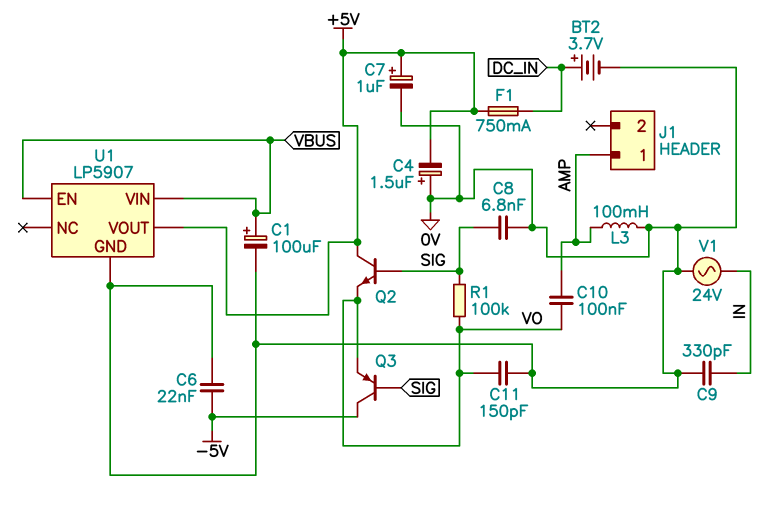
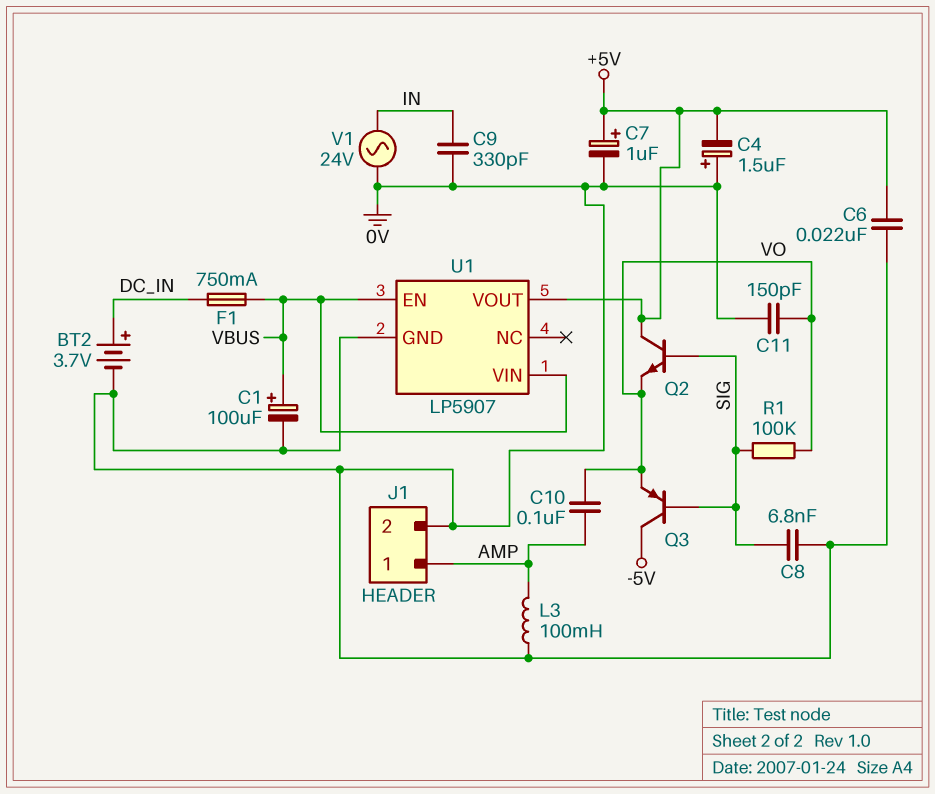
C6: 22nF (-5V, 0V) -> 22nF (+5V, 0V)
F1: 750mA (+5V, DC_IN) -> 750mA (DC_IN, VBUS)
J1 pin 2: none -> 0V

